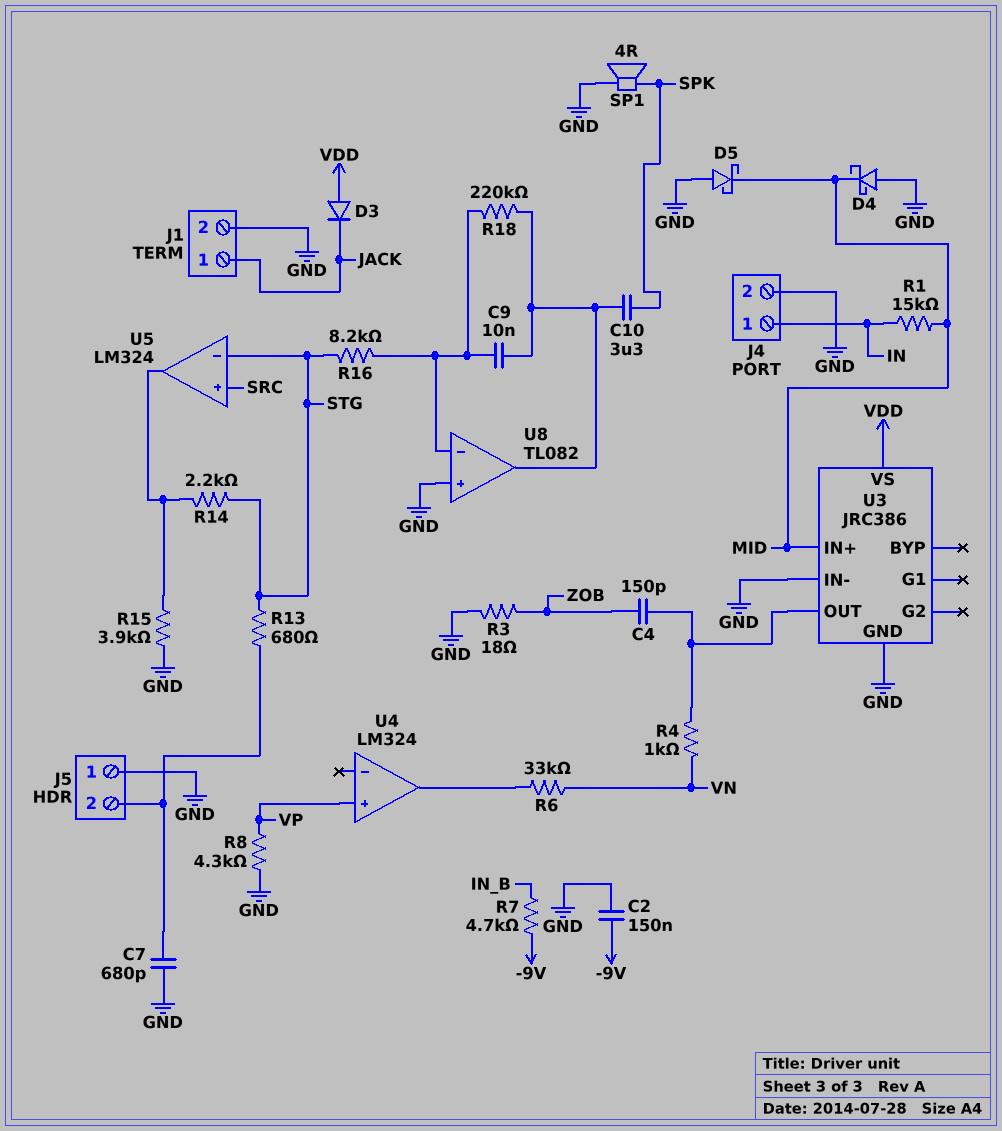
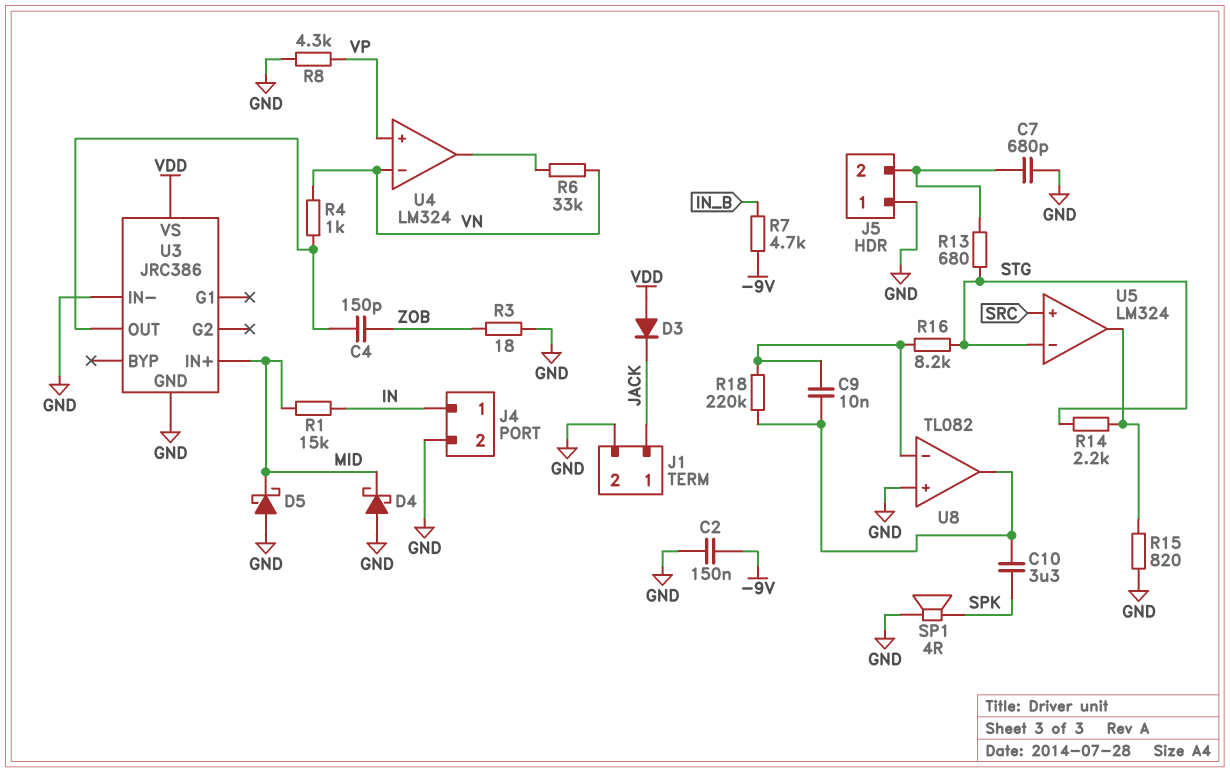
R15: 3.9k (GND, U5/out) -> 820 (GND, U5/out)
U4 pin in-: none -> VN

